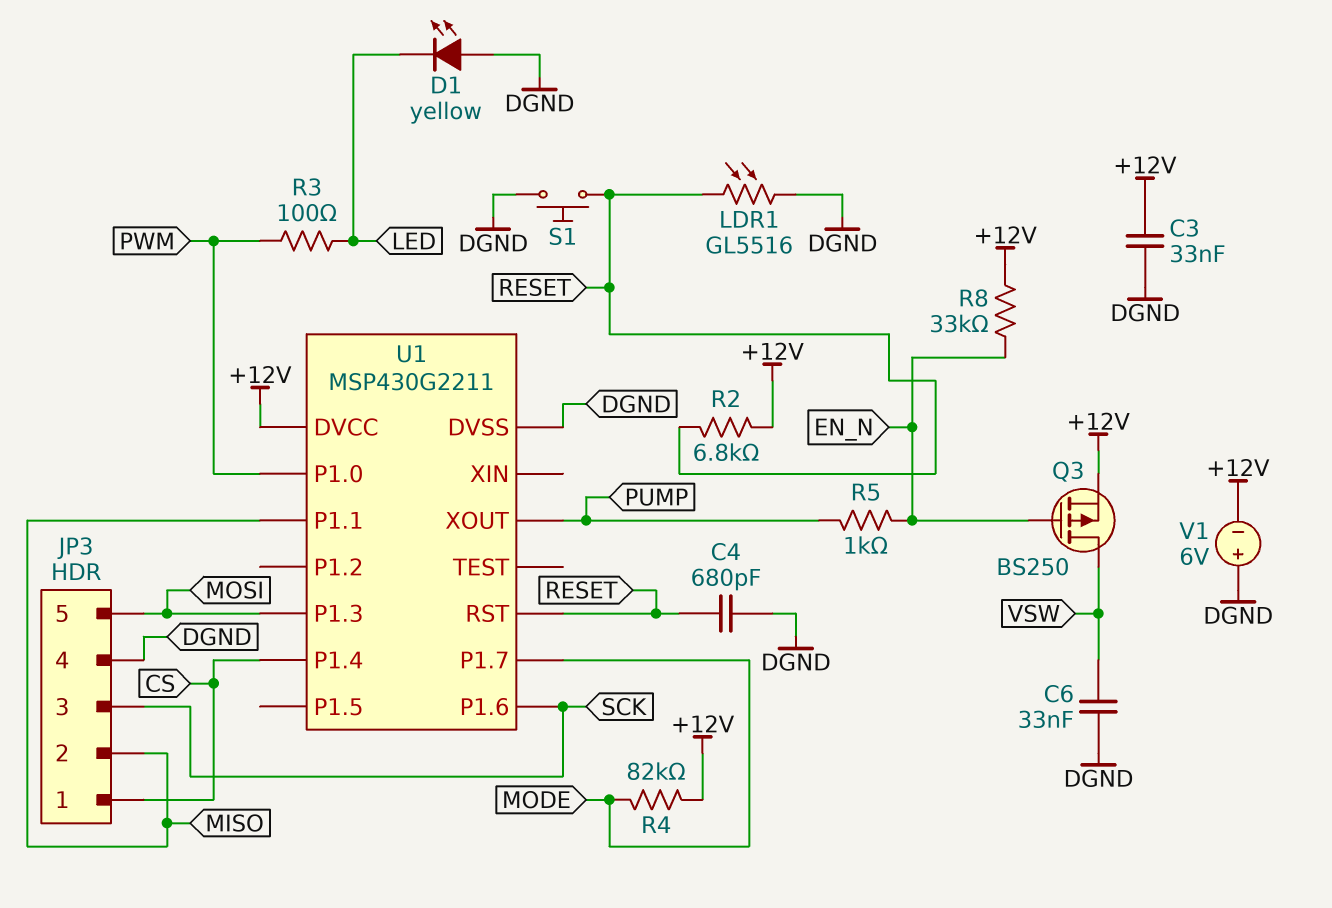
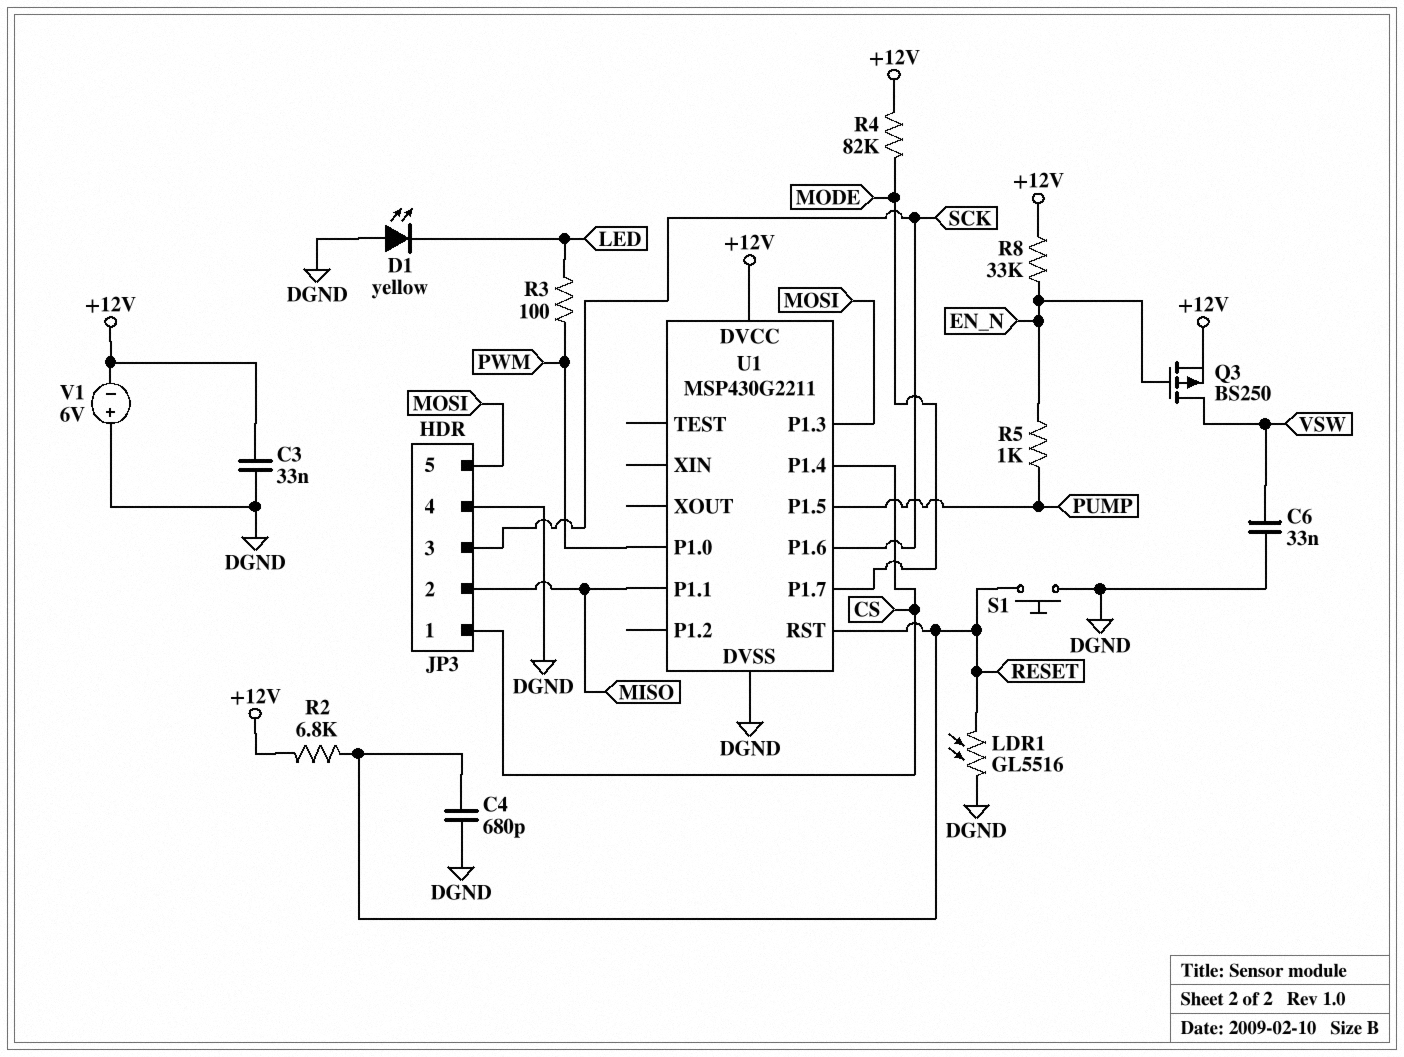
U1 pin P1.5: none -> PUMP
U1 pin XOUT: PUMP -> none

